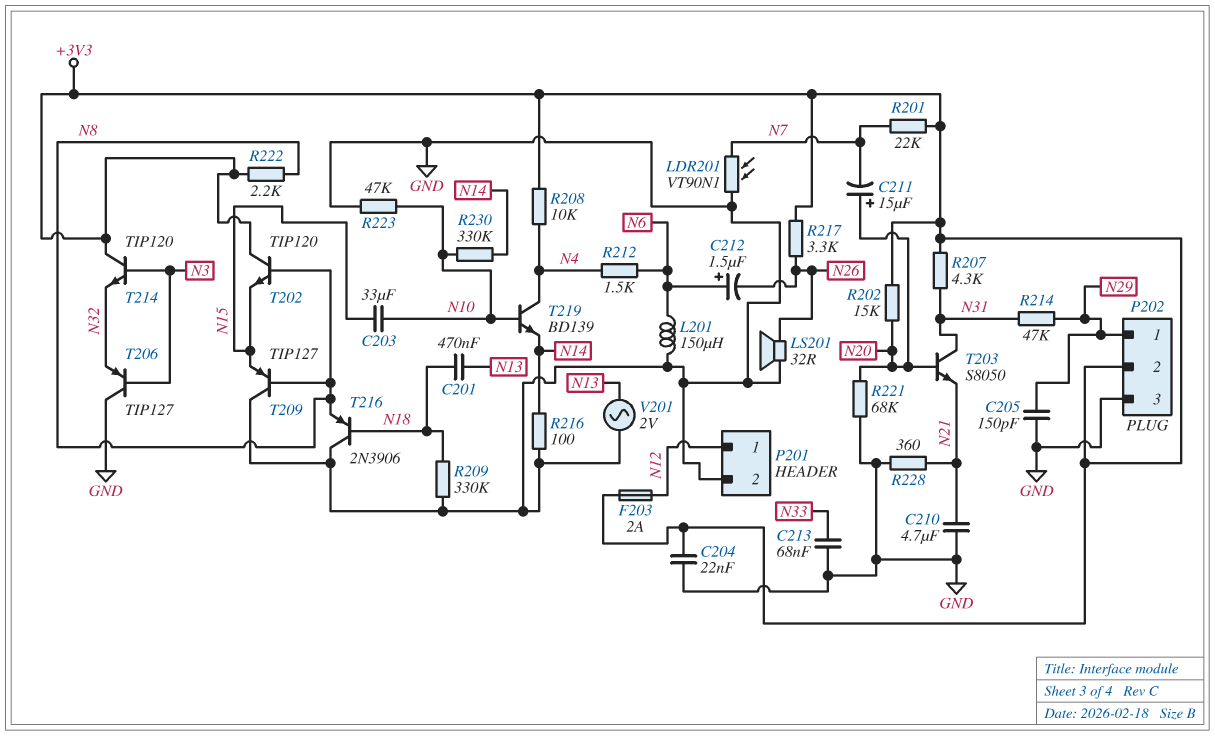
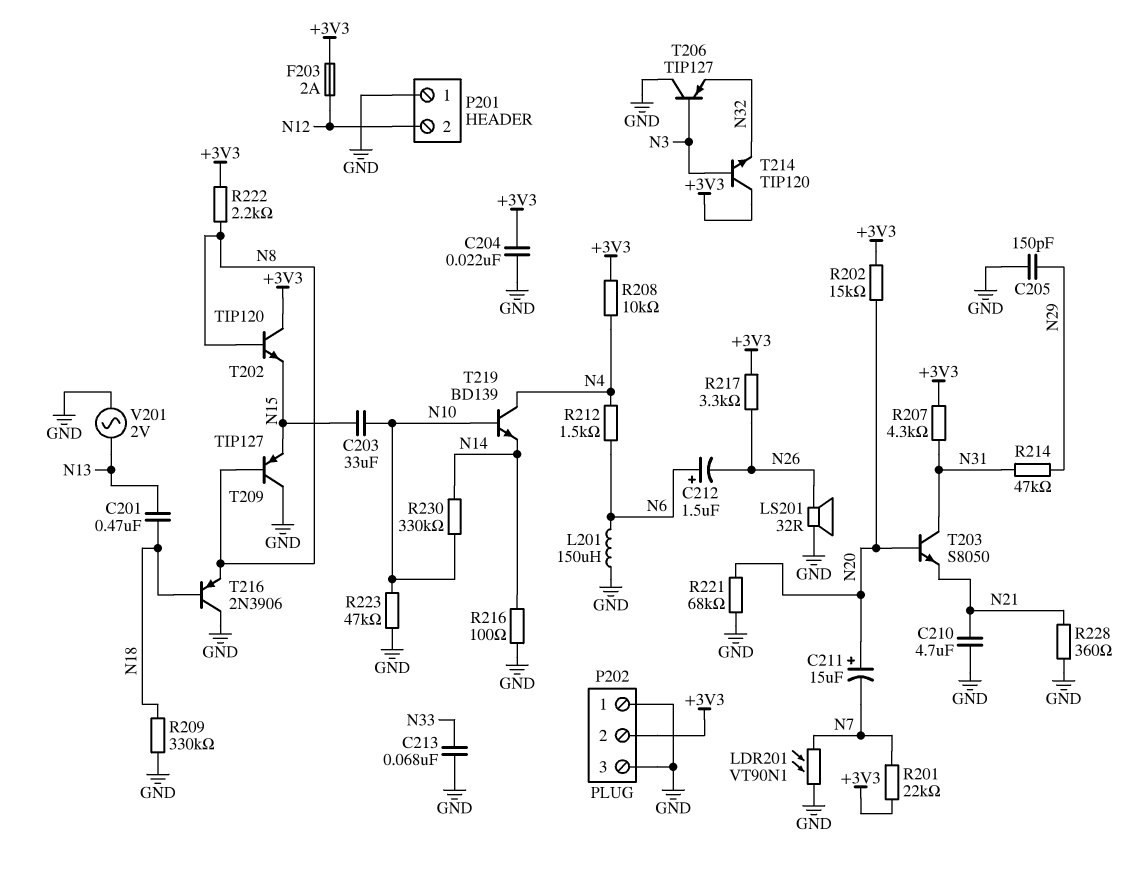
P201 pin 1: N12 -> GND
P201 pin 2: GND -> N12
P202 pin 1: N29 -> GND

